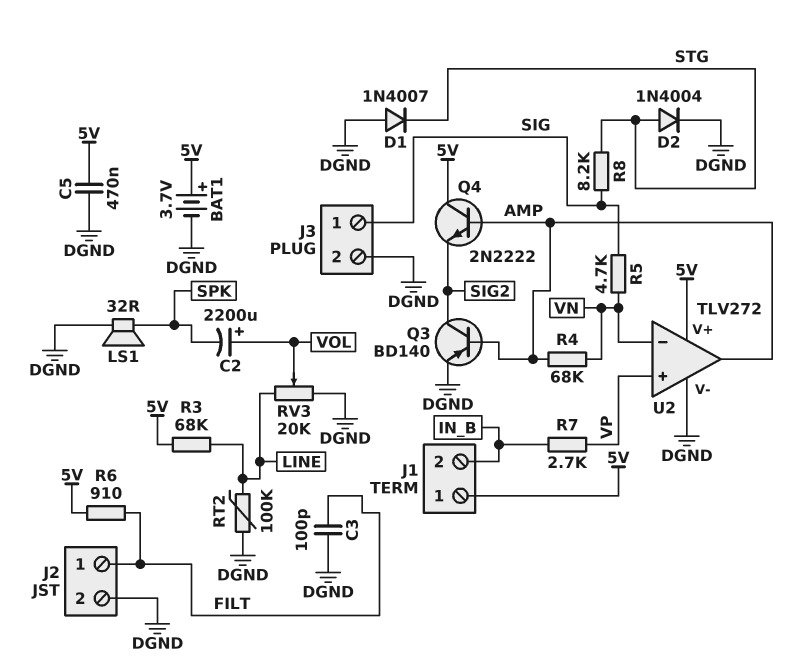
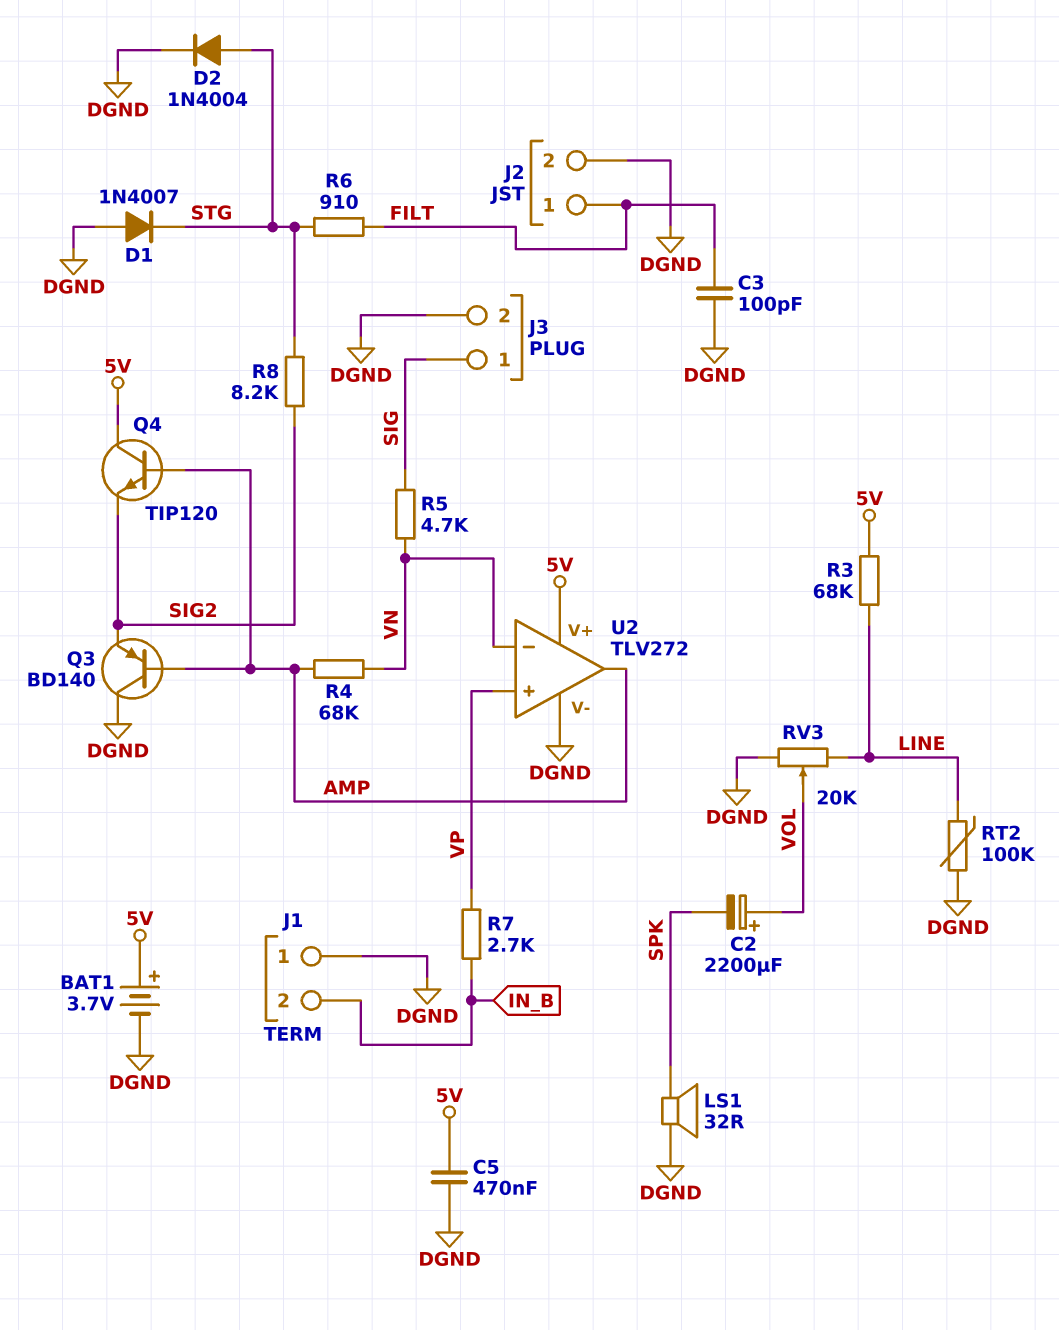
J1 pin 1: 5V -> DGND
Q3: PNP BD140 (B AMP, C SIG2, E DGND) -> PNP BD140 (B AMP, C DGND, E SIG2)
Q4: NPN 2N2222 (B AMP, C 5V, E SIG2) -> NPN TIP120 (B AMP, C 5V, E SIG2)
R6: 910 (5V, FILT) -> 910 (FILT, STG)
R8: 8.2k (SIG, STG) -> 8.2k (SIG2, STG)

